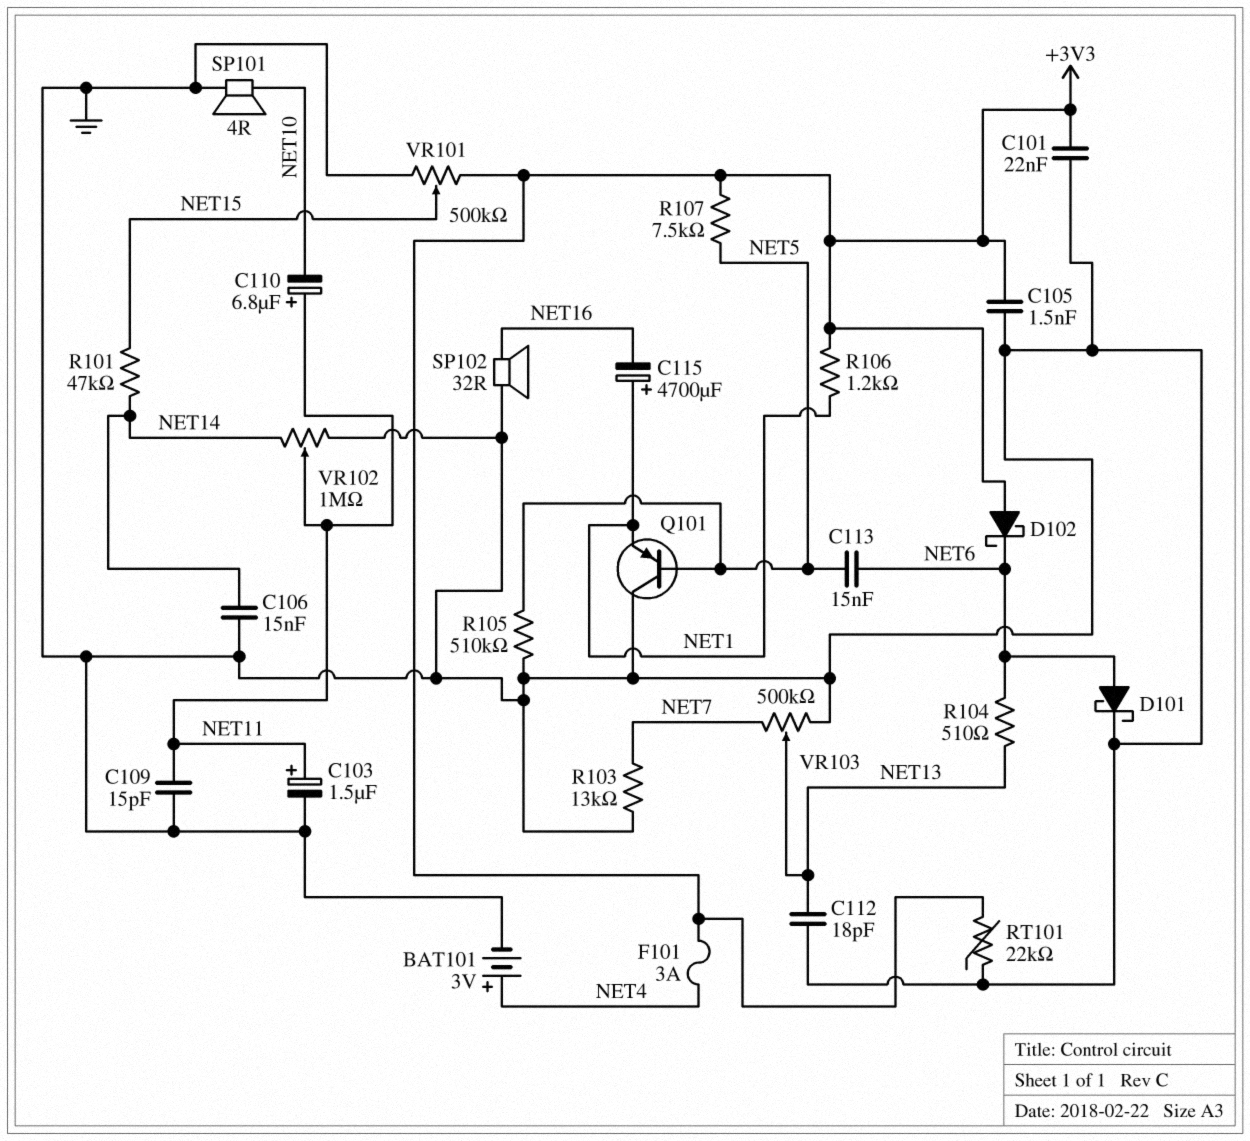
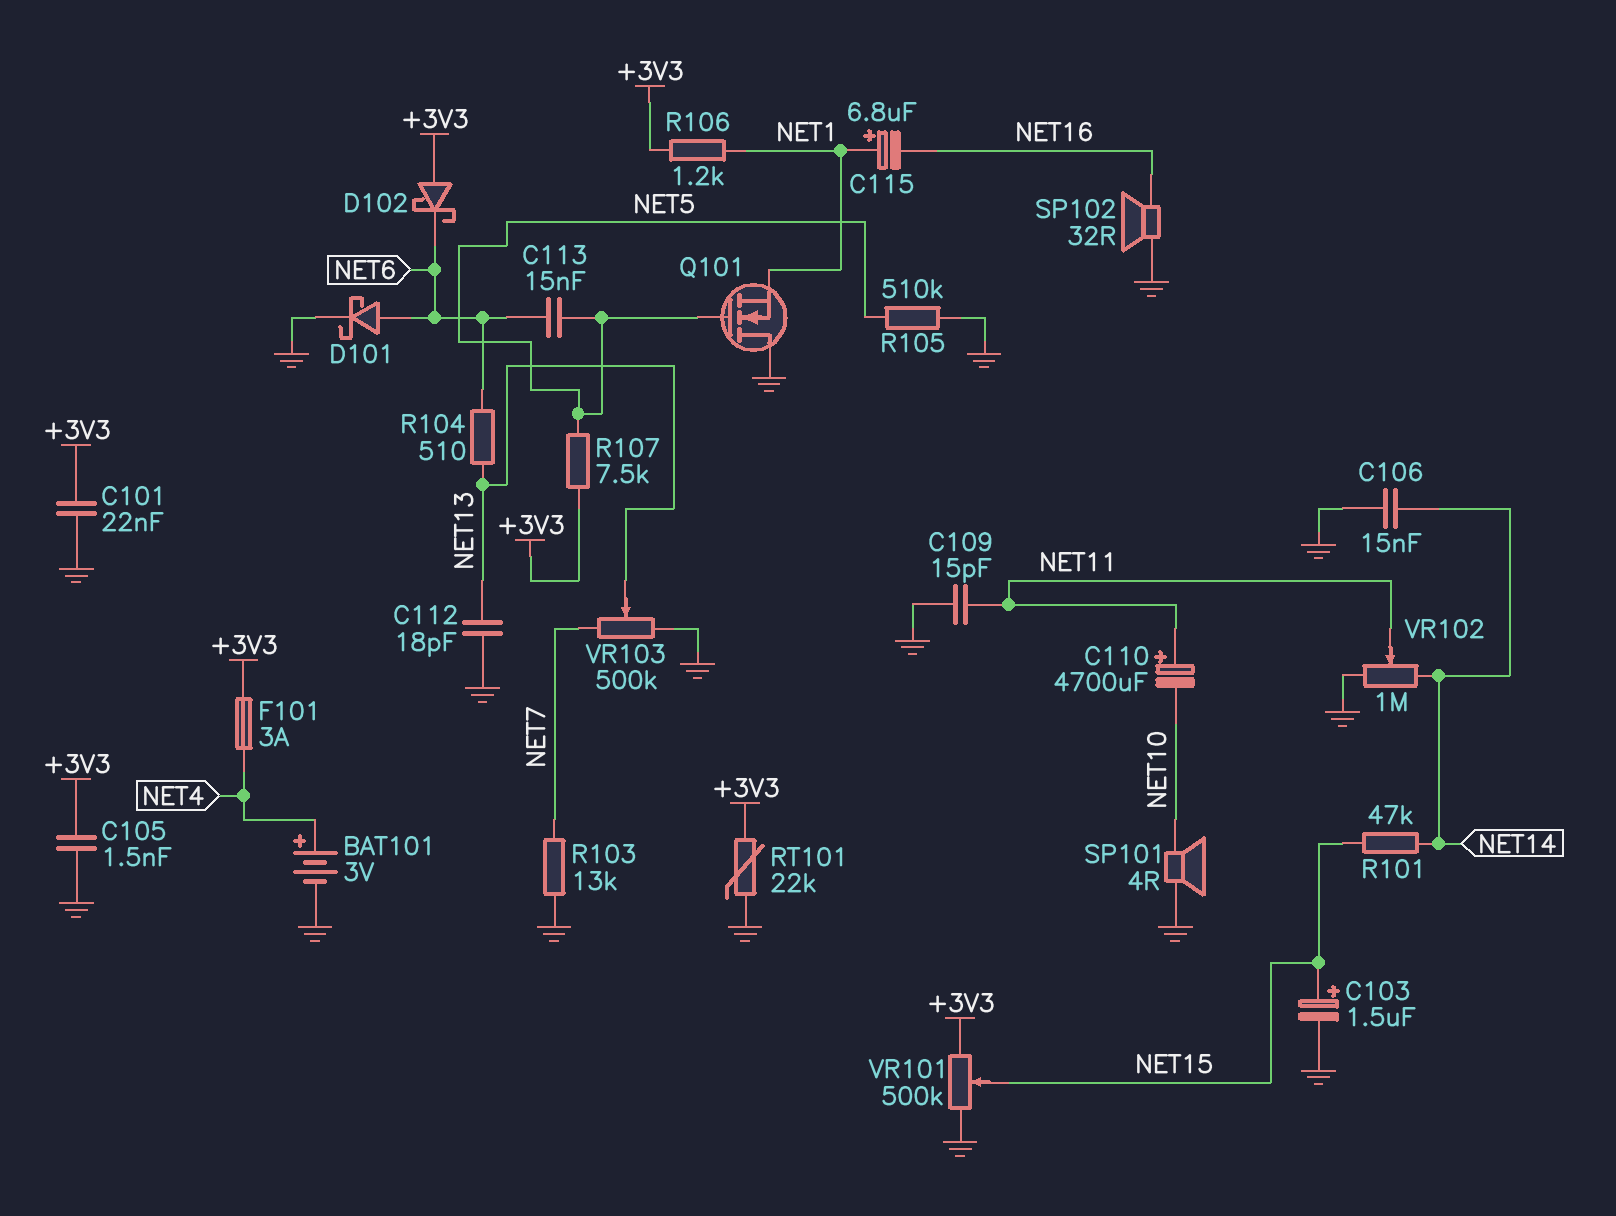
C103: 1.5uF (plus NET11, minus GND) -> 1.5uF (plus NET15, minus GND)
C110: 6.8uF (plus NET11, minus NET10) -> 4700uF (plus NET11, minus NET10)
C115: 4700uF (plus NET1, minus NET16) -> 6.8uF (plus NET1, minus NET16)
Q101: PNP (B NET5, C GND, E NET1) -> NMOS (G NET5, D GND, S NET1)

